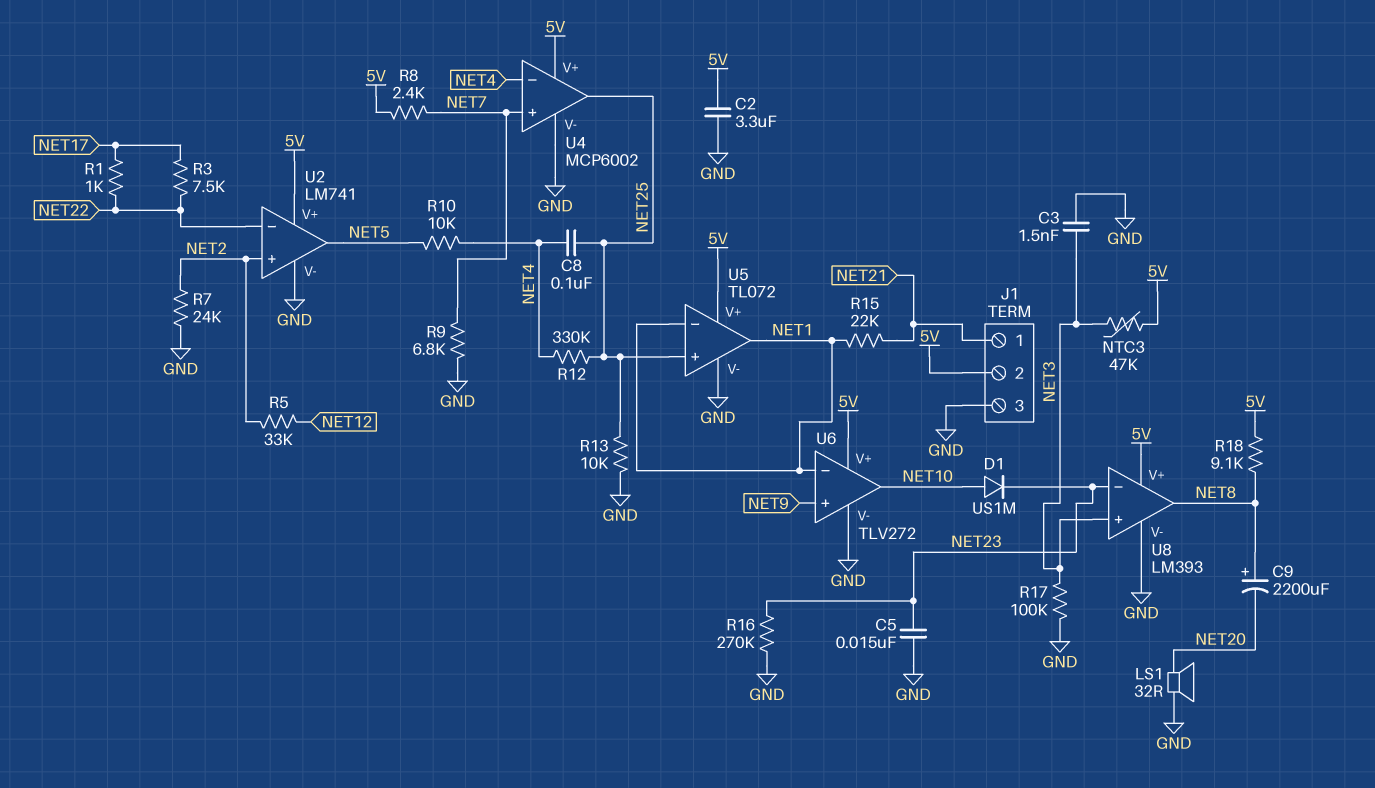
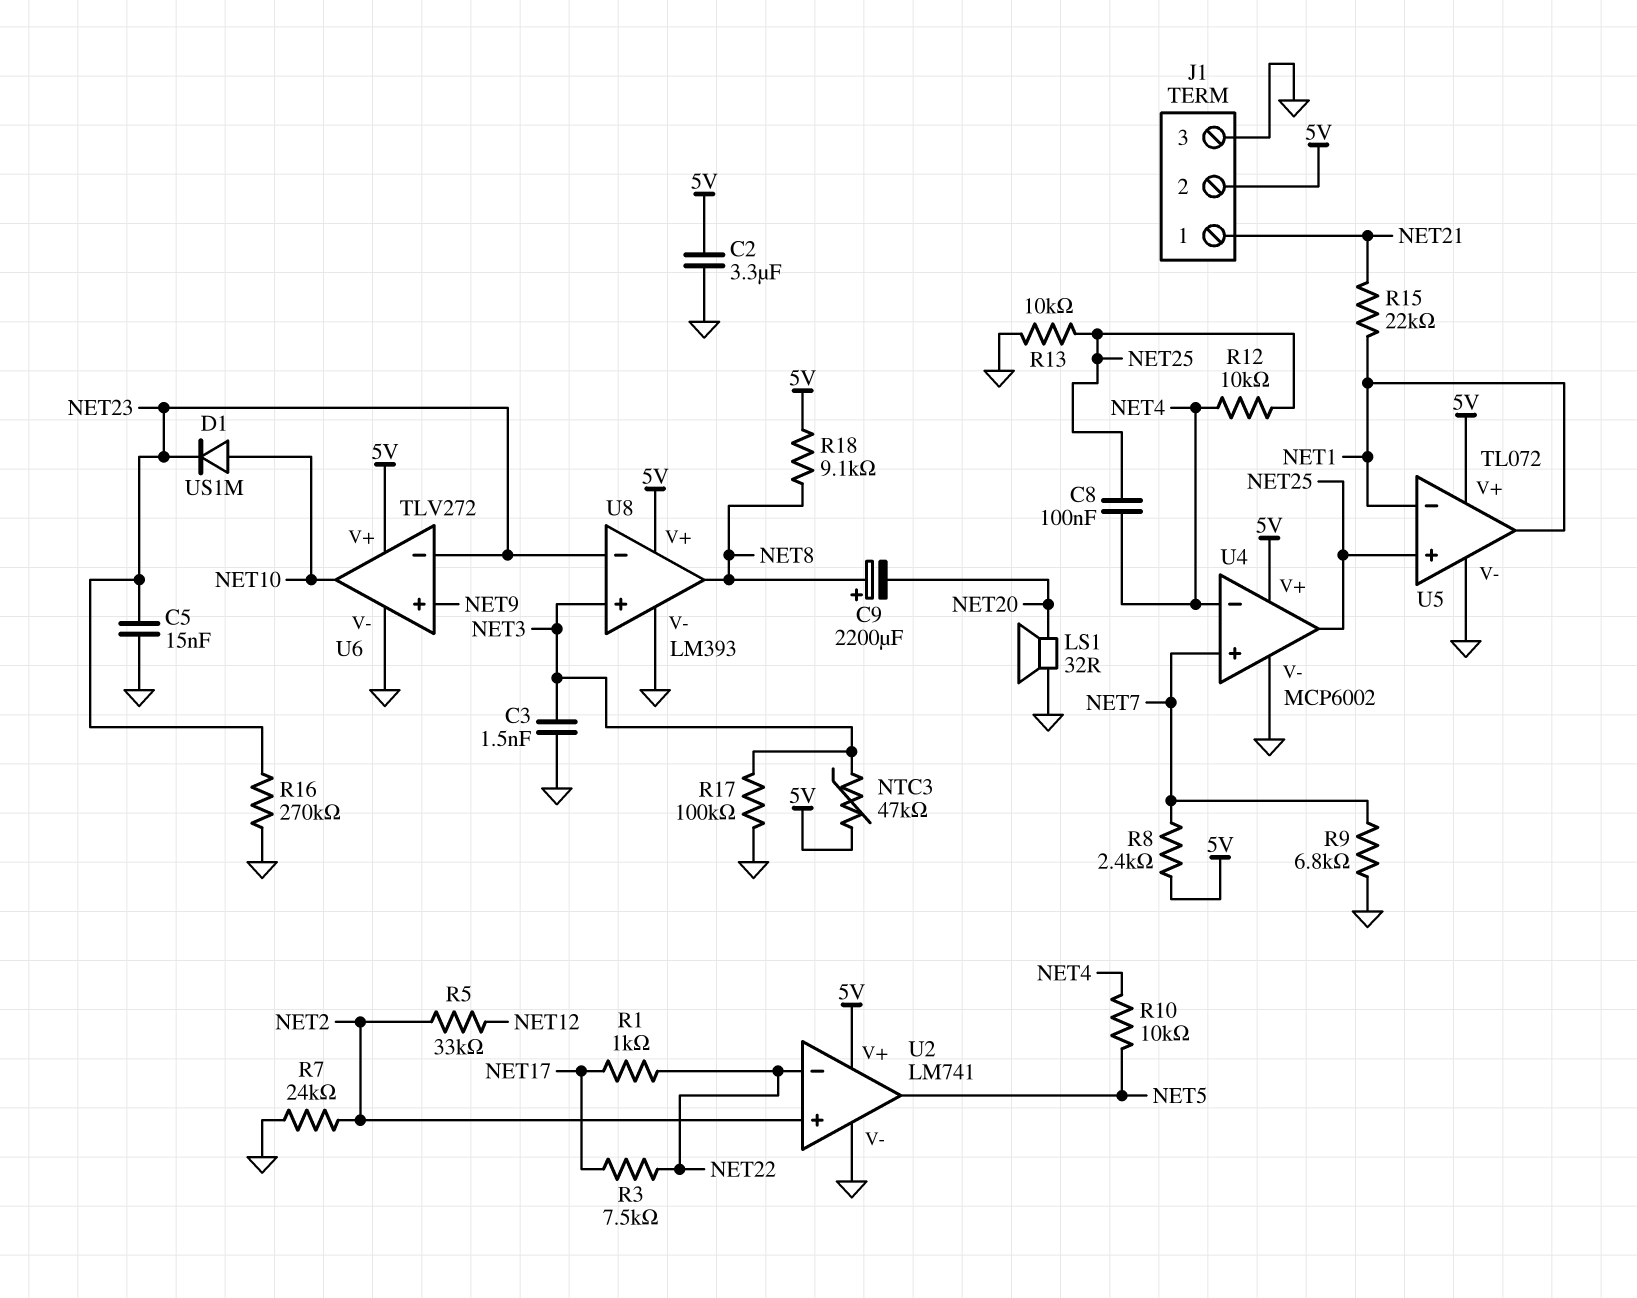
R12: 330k (NET4, NET25) -> 10k (NET4, NET25)
U6 pin in-: NET1 -> NET23

